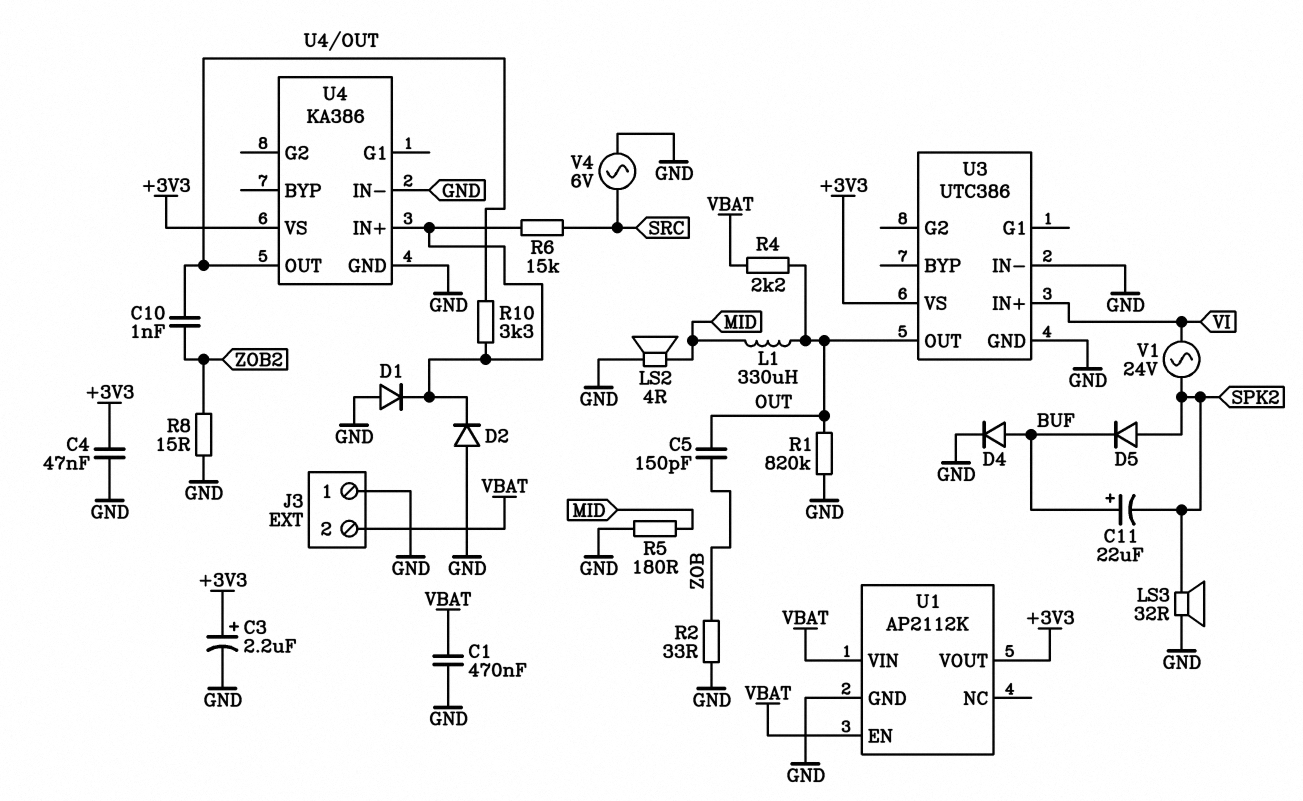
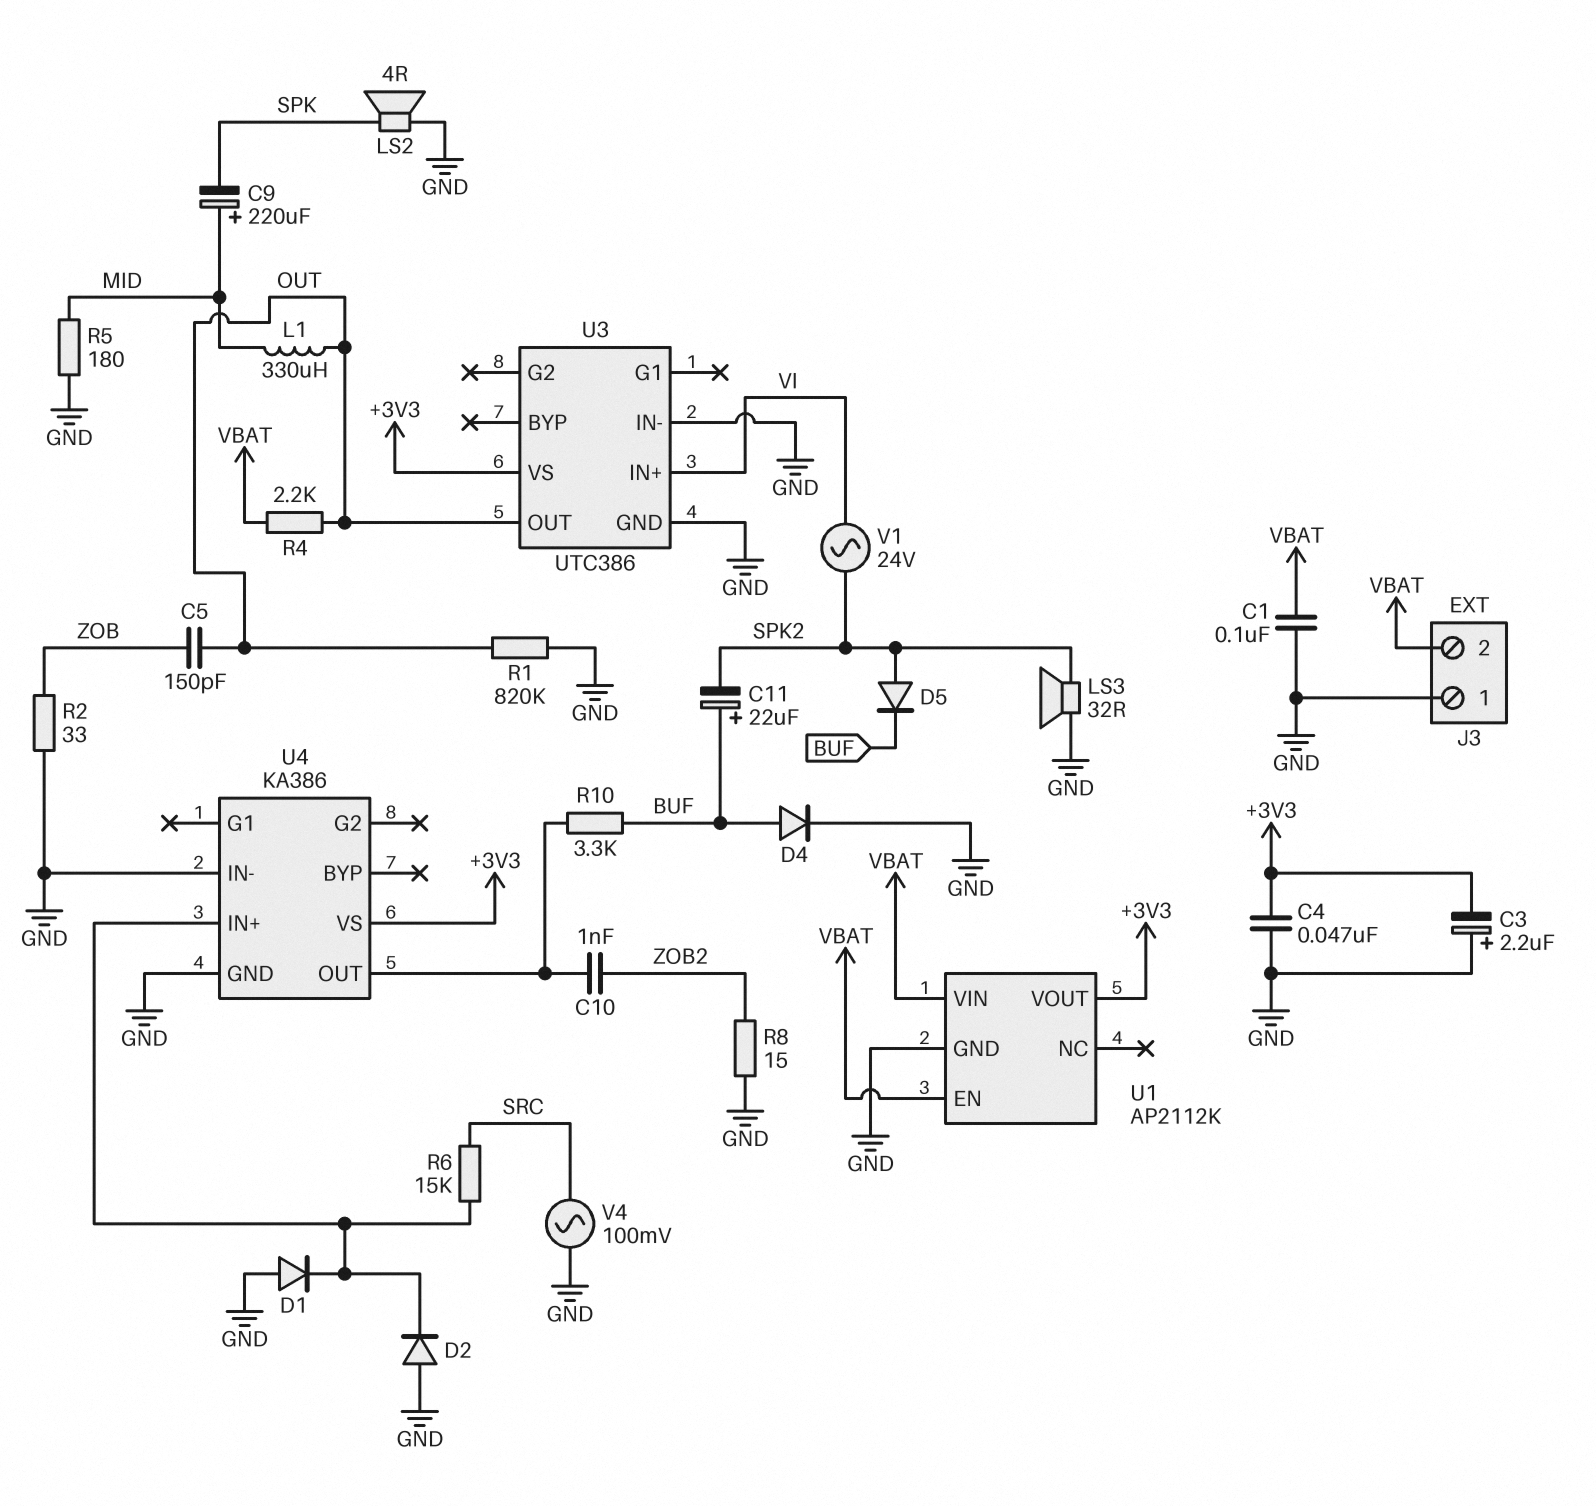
C1: 470nF (GND, VBAT) -> 100nF (GND, VBAT)
C3: 2.2uF (plus +3V3, minus GND) -> 2.2uF (plus GND, minus +3V3)
C9: none -> 220uF (plus MID, minus SPK)
LS2: speaker 4R (GND, MID) -> speaker 4R (GND, SPK)
R10: 3.3k (U4/IN+, U4/OUT) -> 3.3k (BUF, U4/OUT)
V4: AC 6V (GND, SRC) -> AC 100mV (GND, SRC)

